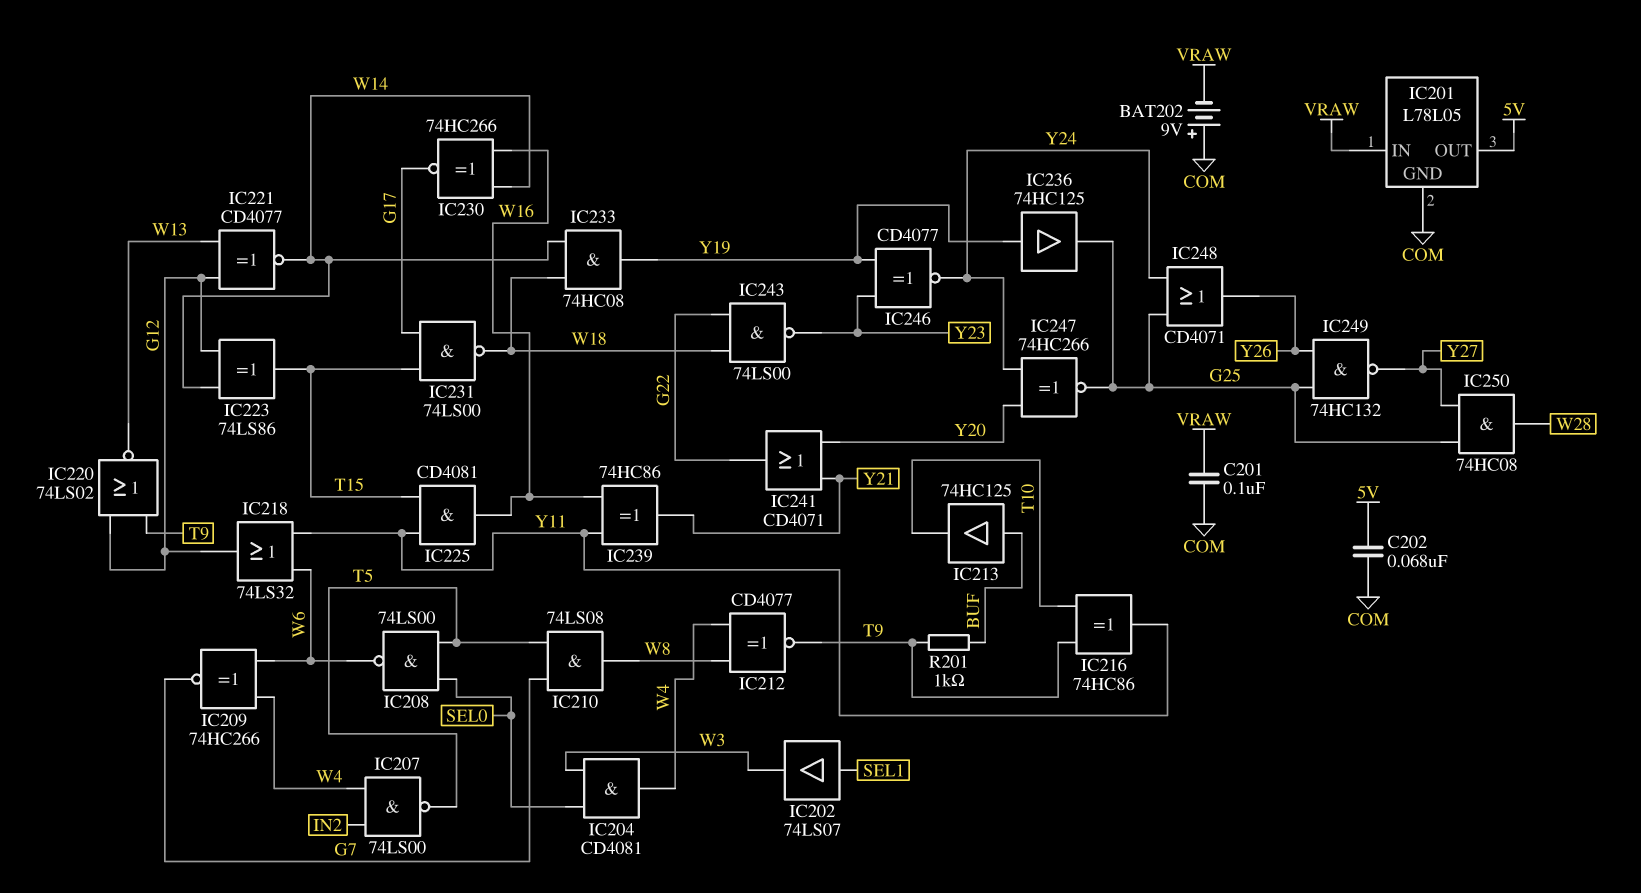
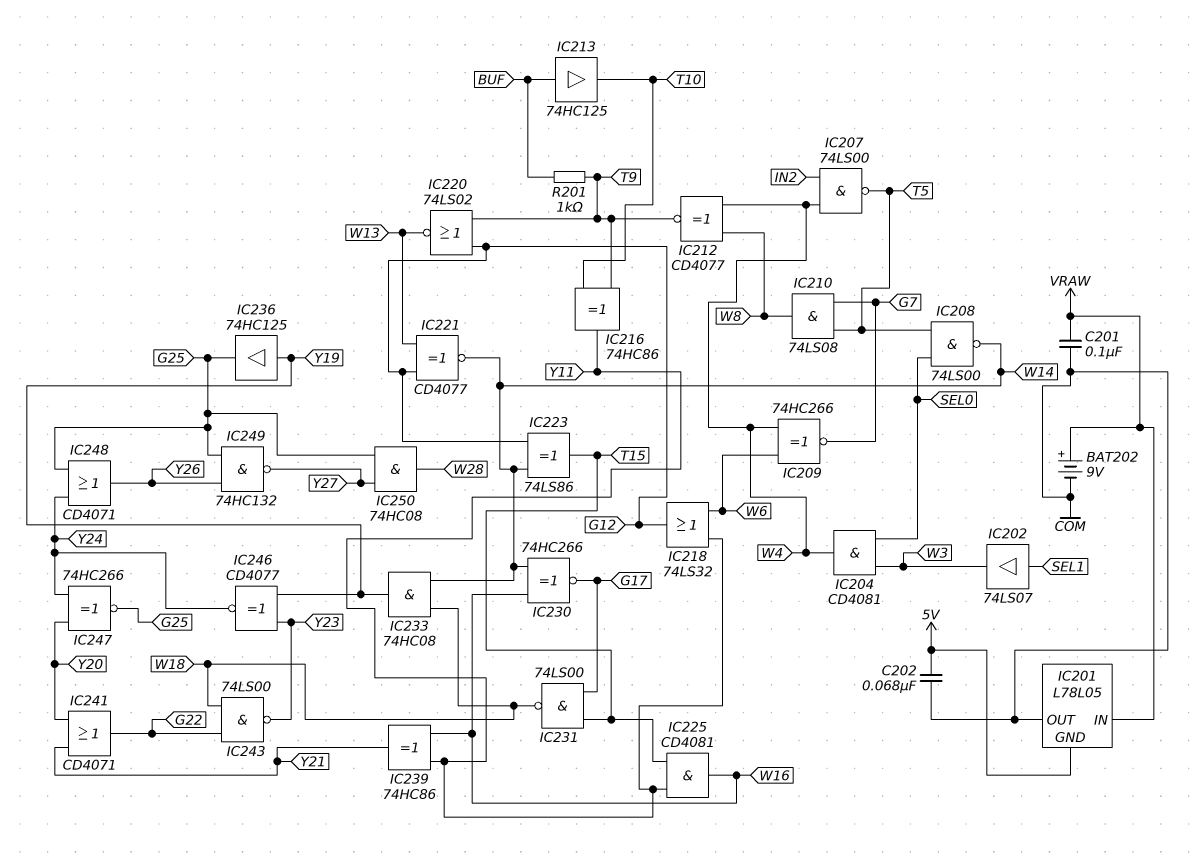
BAT202: 9V (plus COM, minus VRAW) -> 9V (plus VRAW, minus COM)
IC201 pin GND: COM -> 5V
IC201 pin OUT: 5V -> COM
IC208: NAND 74LS00 (in SEL0, in T5, out W6) -> NAND 74LS00 (in SEL0, in T5, out W14)

